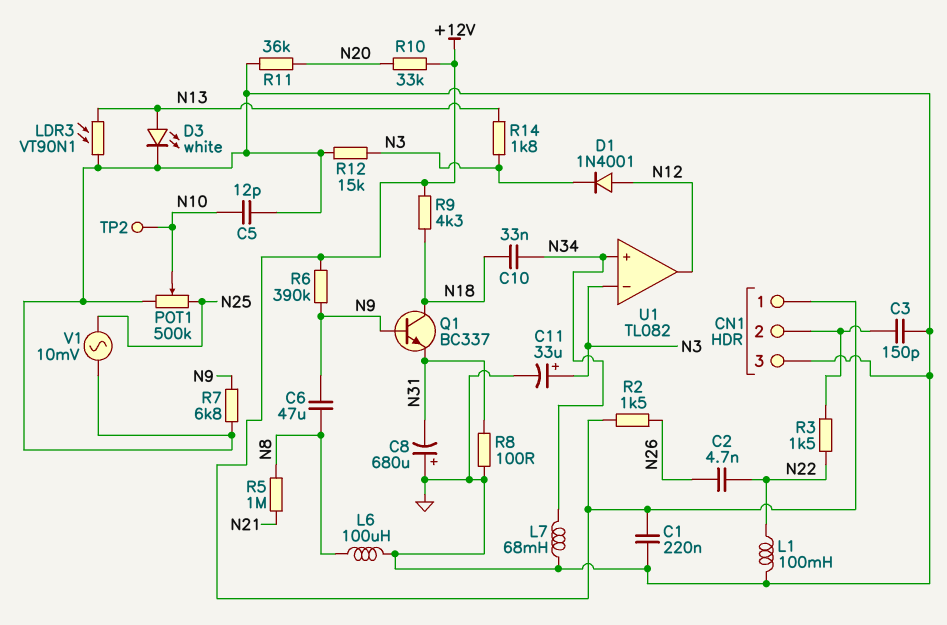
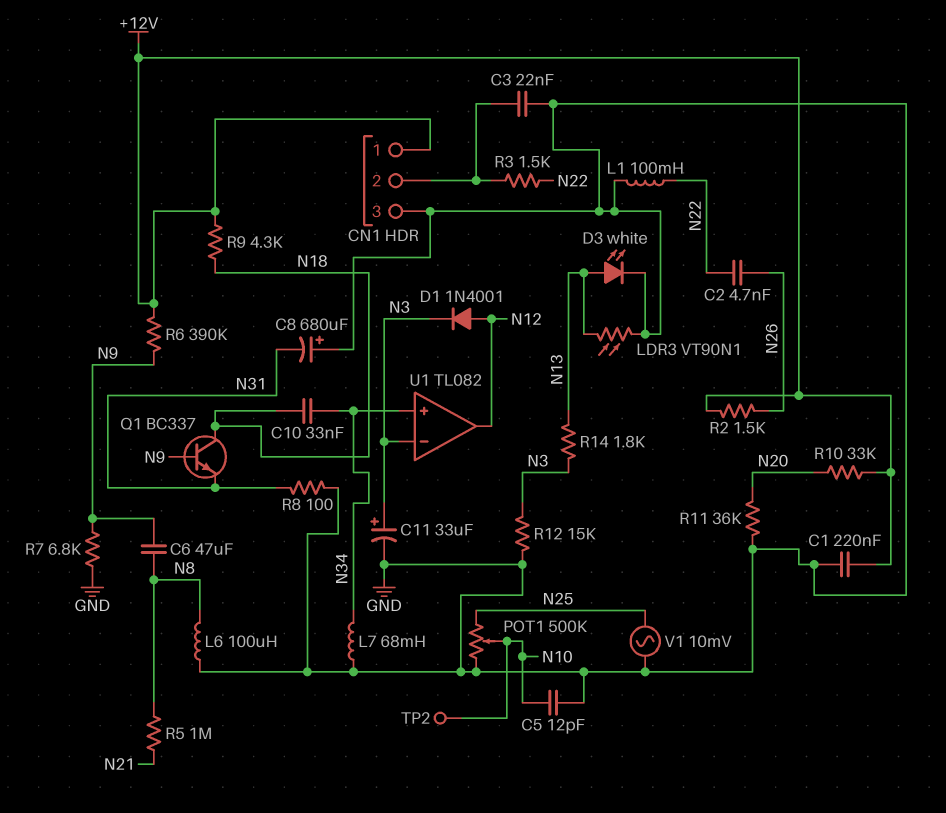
C3: 150pF (CN1/2, GND) -> 22nF (CN1/2, GND)

